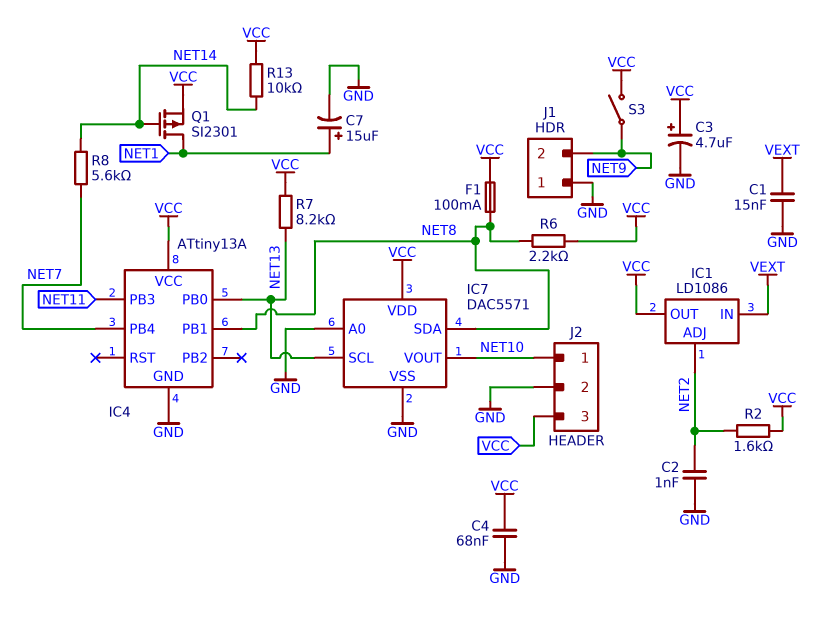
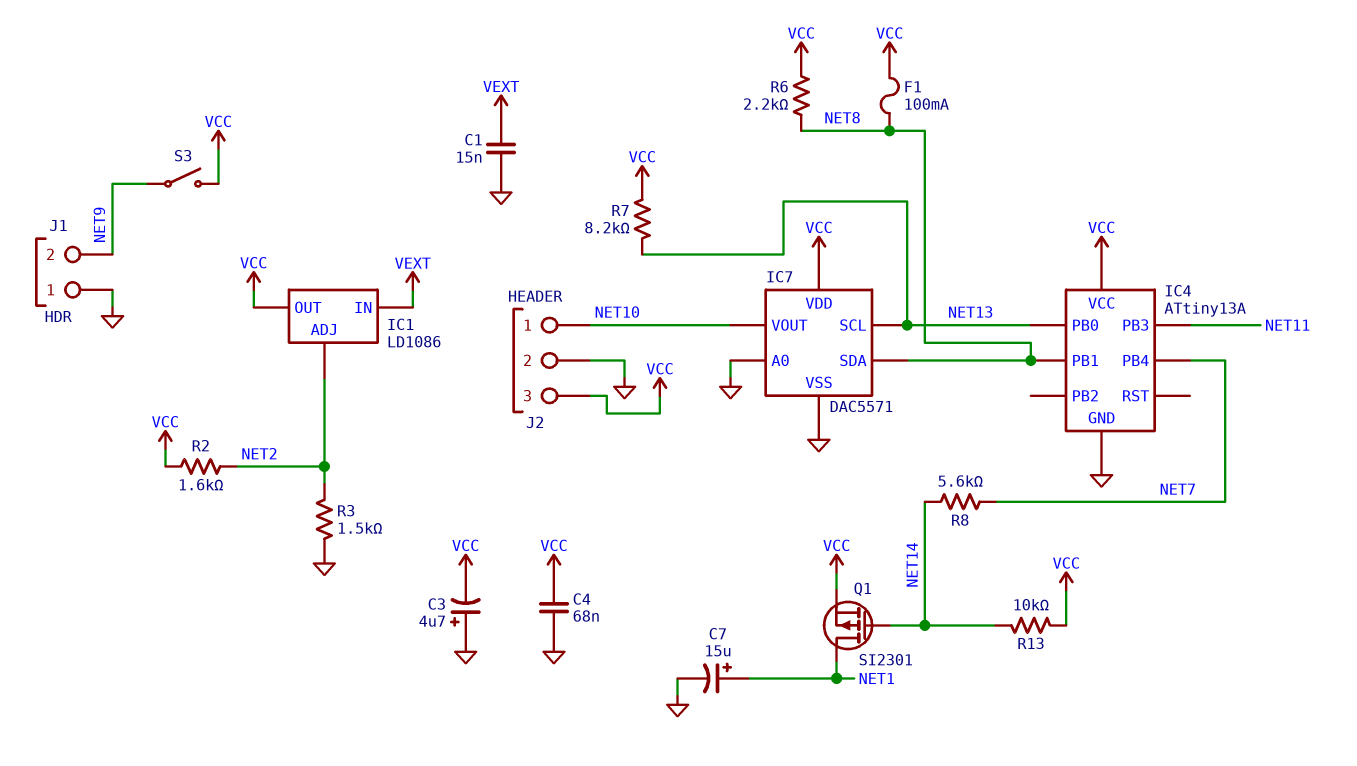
C2: 1nF (GND, NET2) -> none
C3: 4.7uF (plus VCC, minus GND) -> 4.7uF (plus GND, minus VCC)
R3: none -> 1.5k (GND, NET2)

